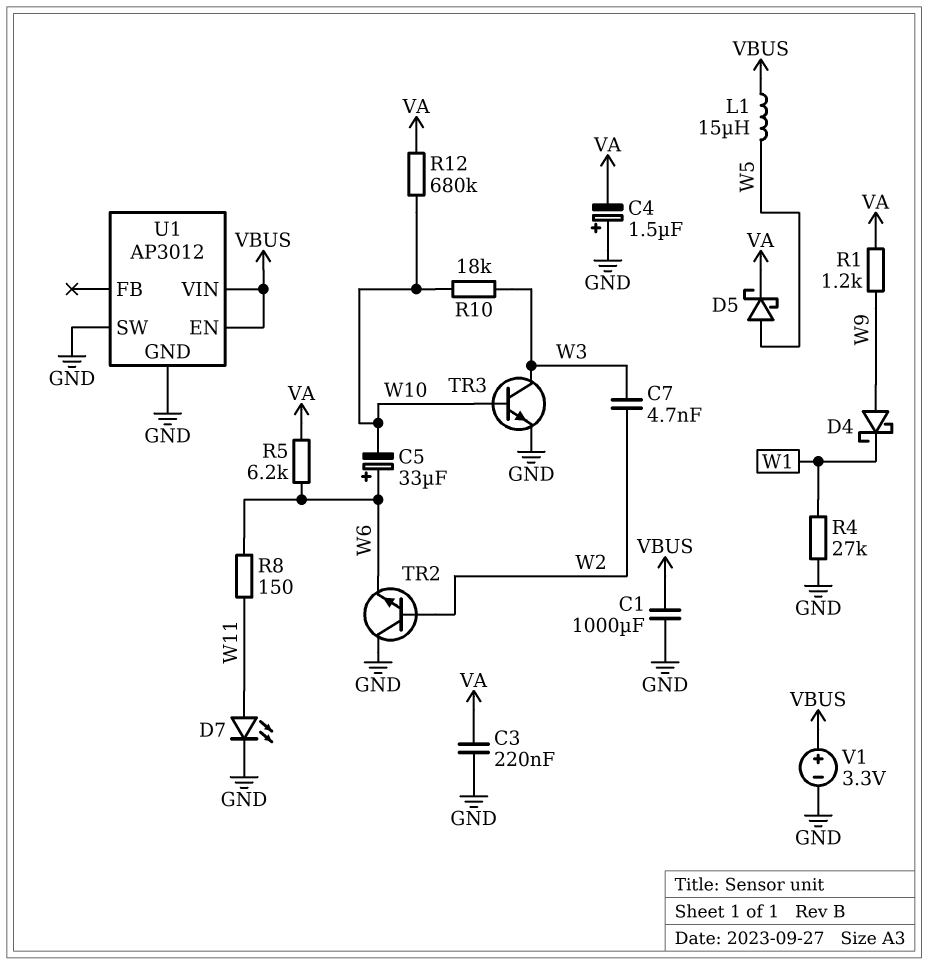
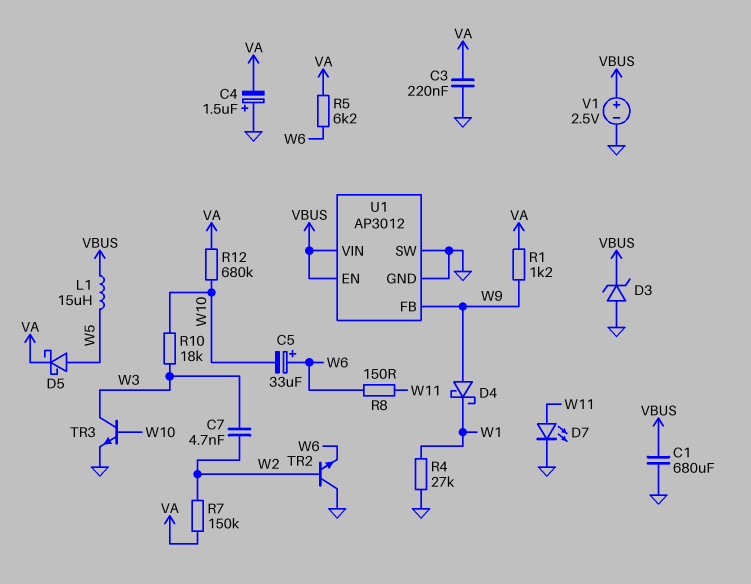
C1: 1000uF (GND, VBUS) -> 680uF (GND, VBUS)
D3: none -> zener (A GND, K VBUS)
R7: none -> 150k (VA, W2)
U1 pin FB: none -> W9
V1: 3.3V (plus VBUS, minus GND) -> 2.5V (plus VBUS, minus GND)

